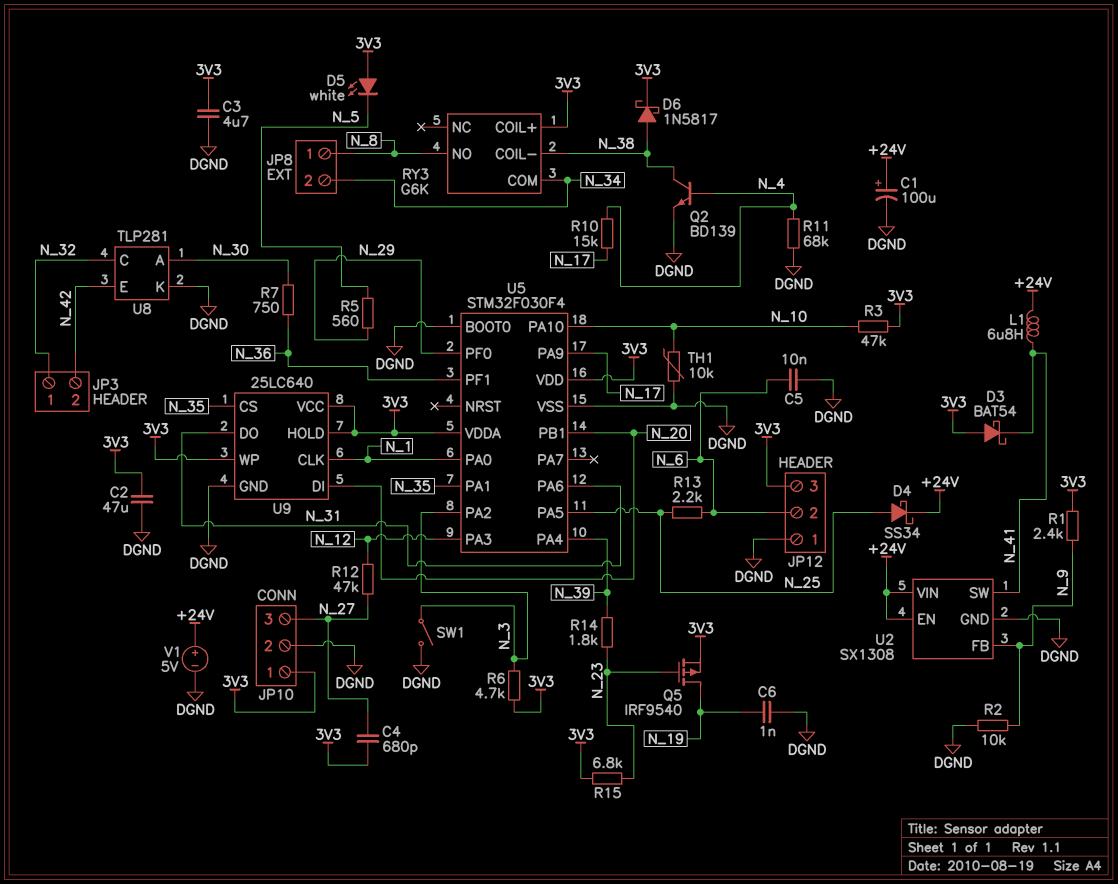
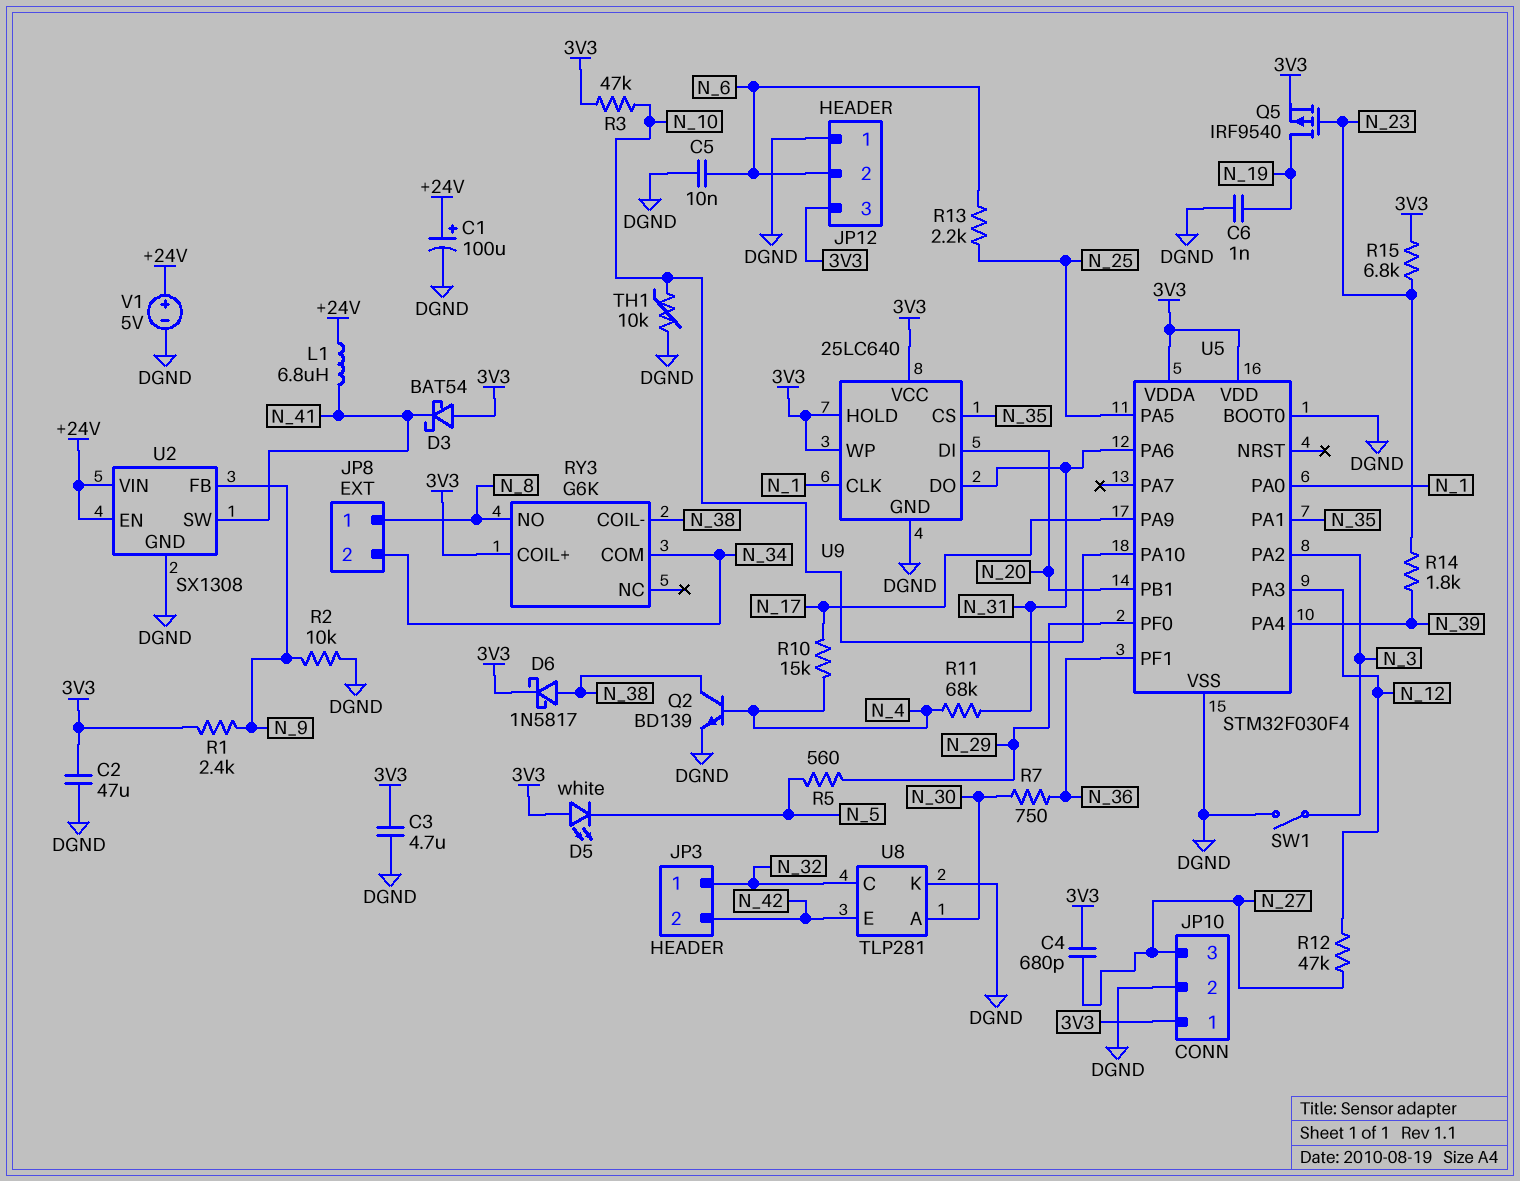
D4: schottky SS34 (A N_25, K +24V) -> none
R6: 4.7k (3V3, N_3) -> none
R11: 68k (DGND, N_4) -> 68k (N_4, N_31)

